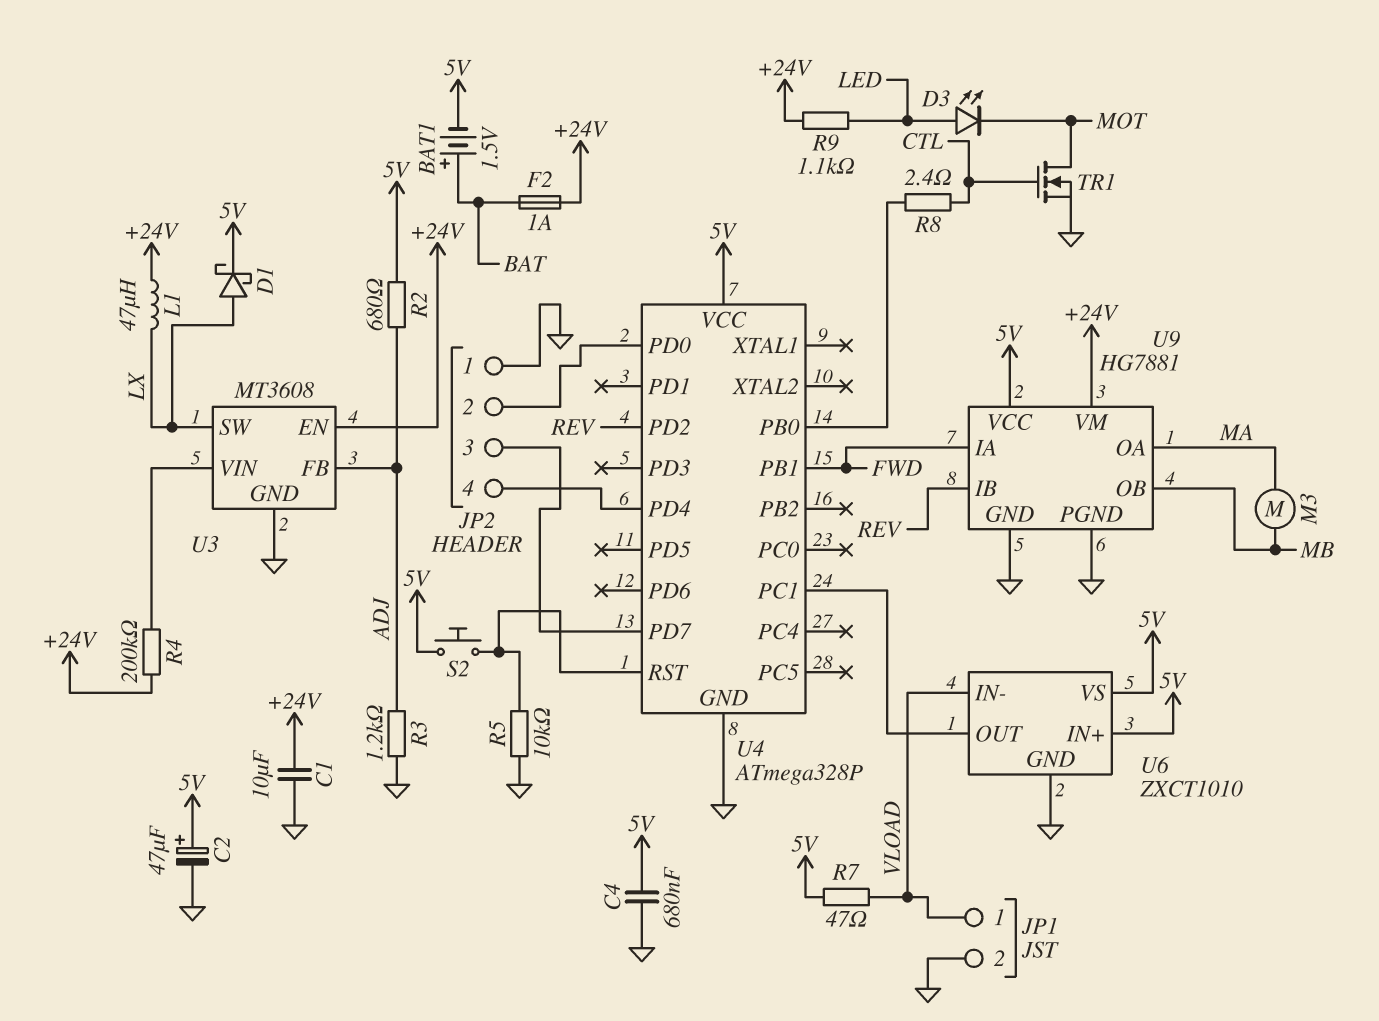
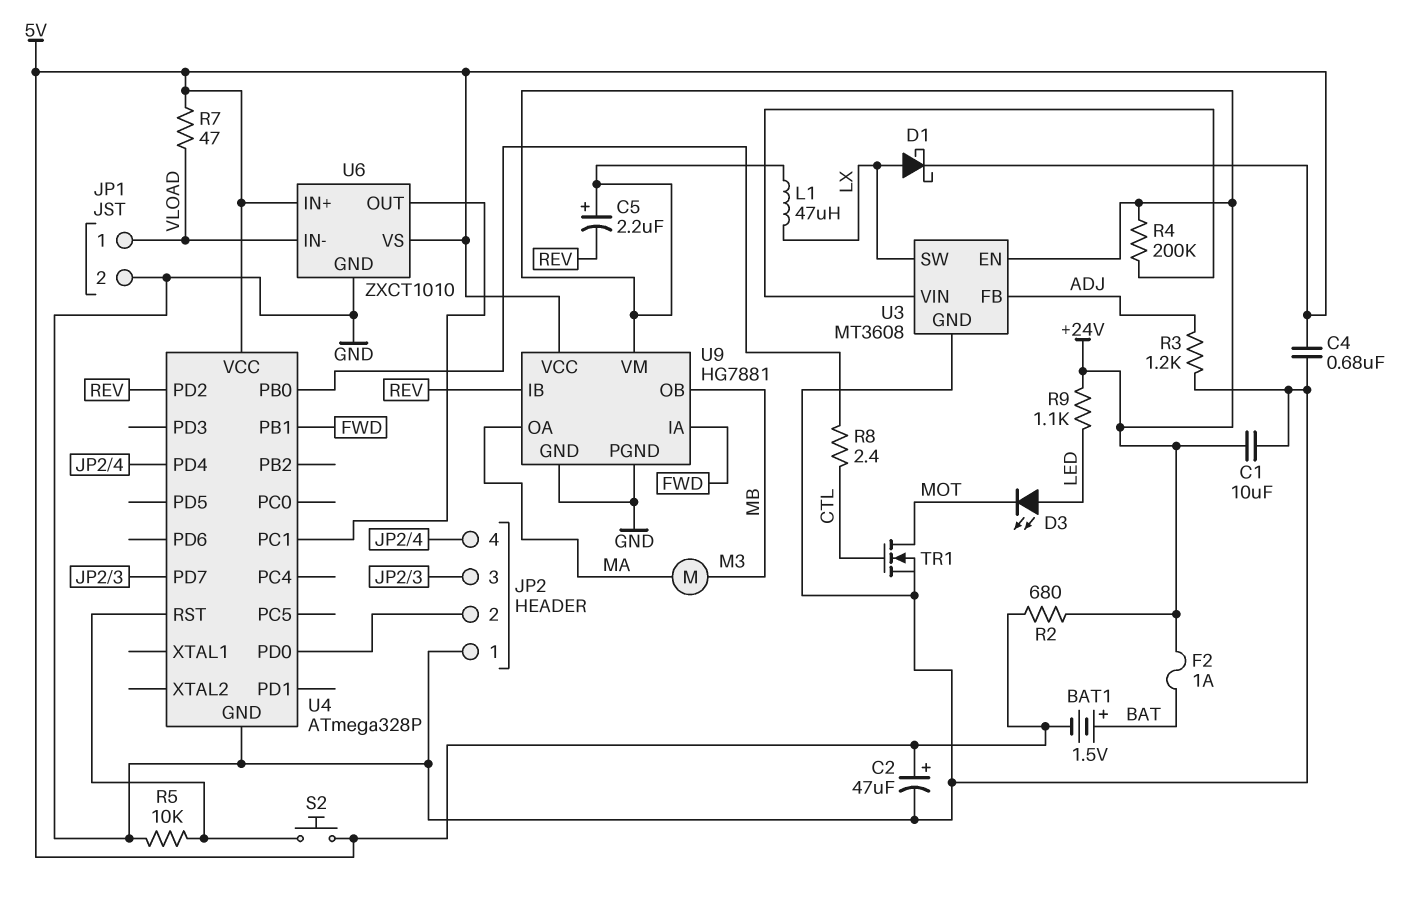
C5: none -> 2.2uF (plus +24V, minus REV)
R2: 680 (5V, ADJ) -> 680 (+24V, 5V)

